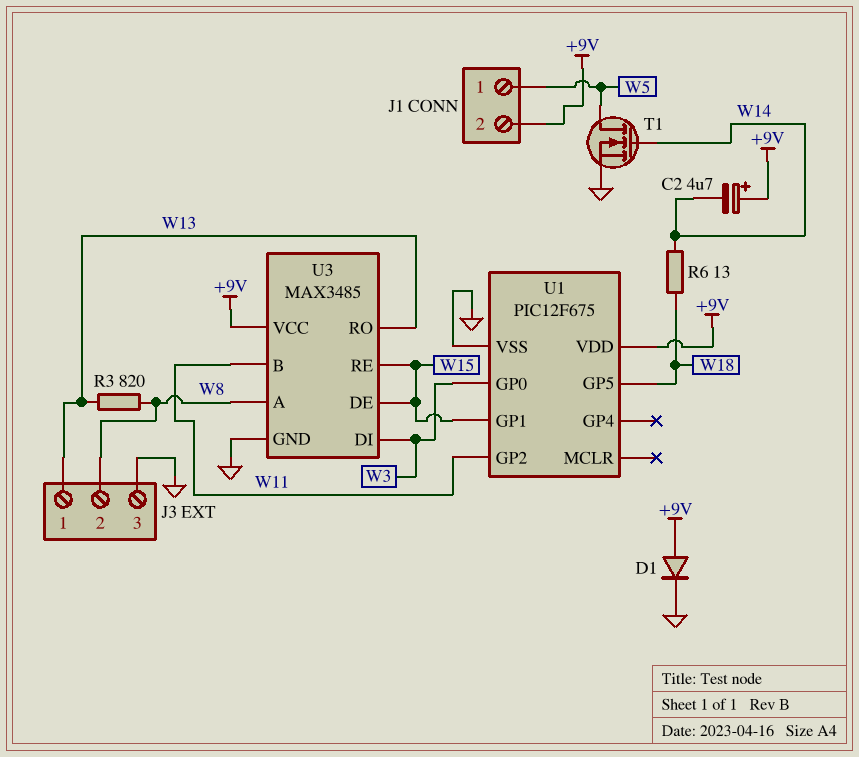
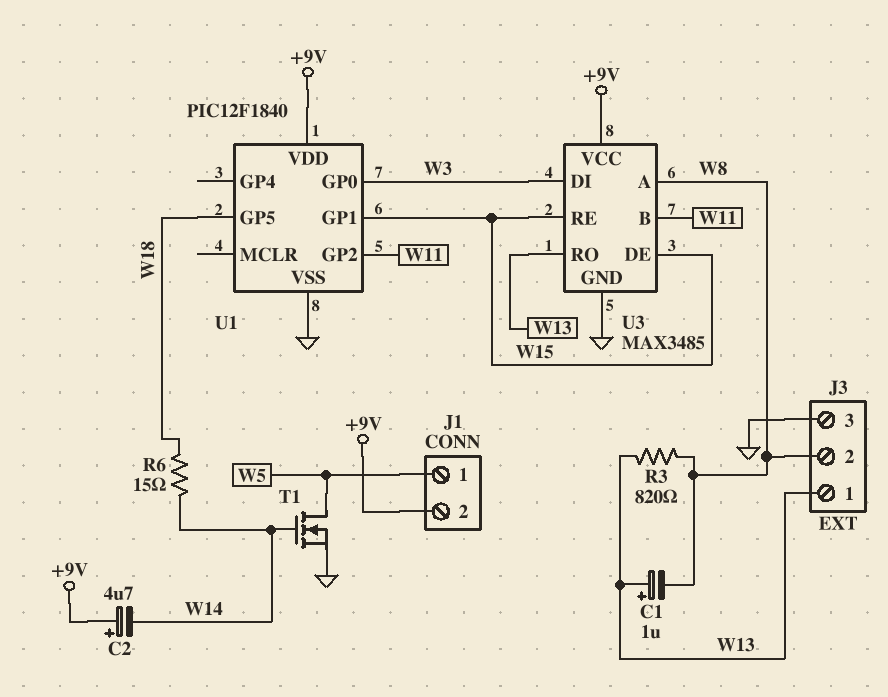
C1: none -> 1uF (plus W13, minus W8)
D1: diode (A +9V, K GND) -> none
R6: 13 (W14, W18) -> 15 (W14, W18)
U1: PIC12F675 -> PIC12F1840

